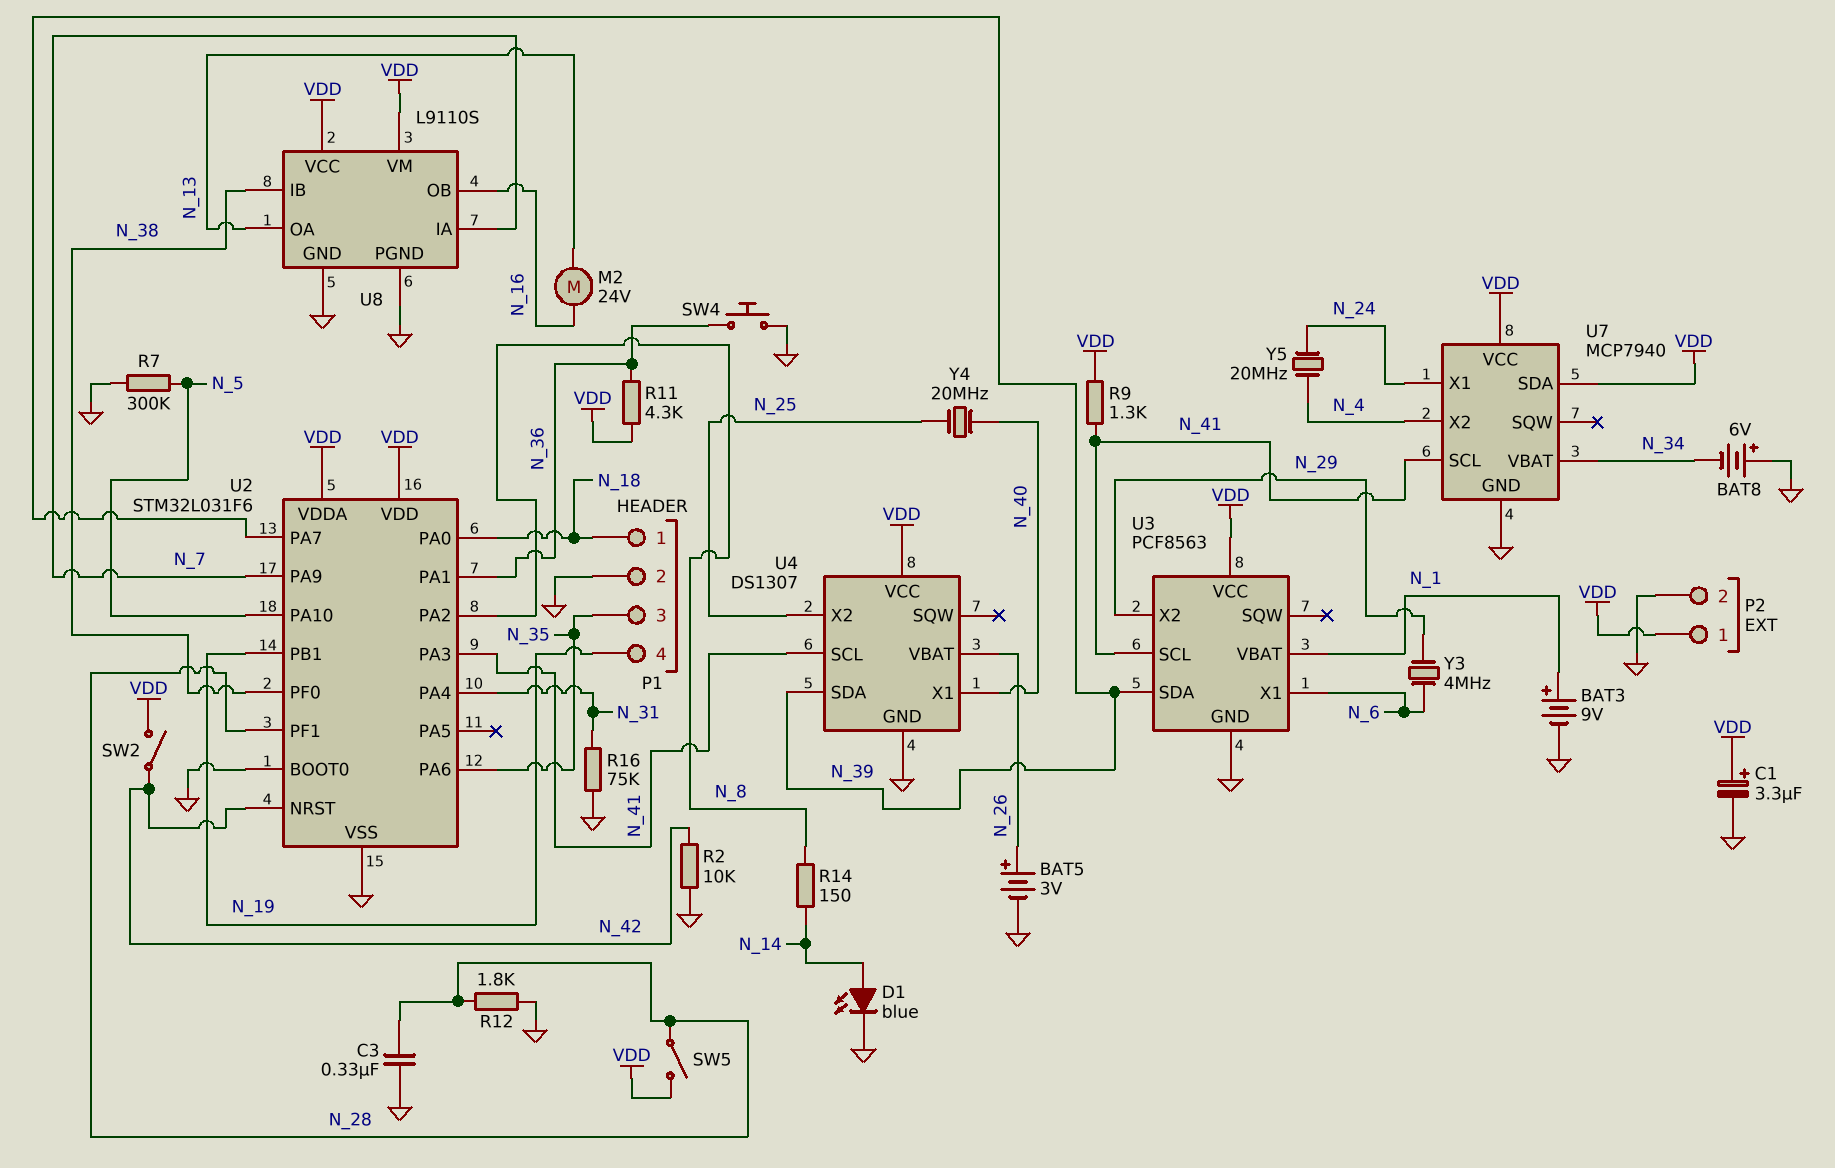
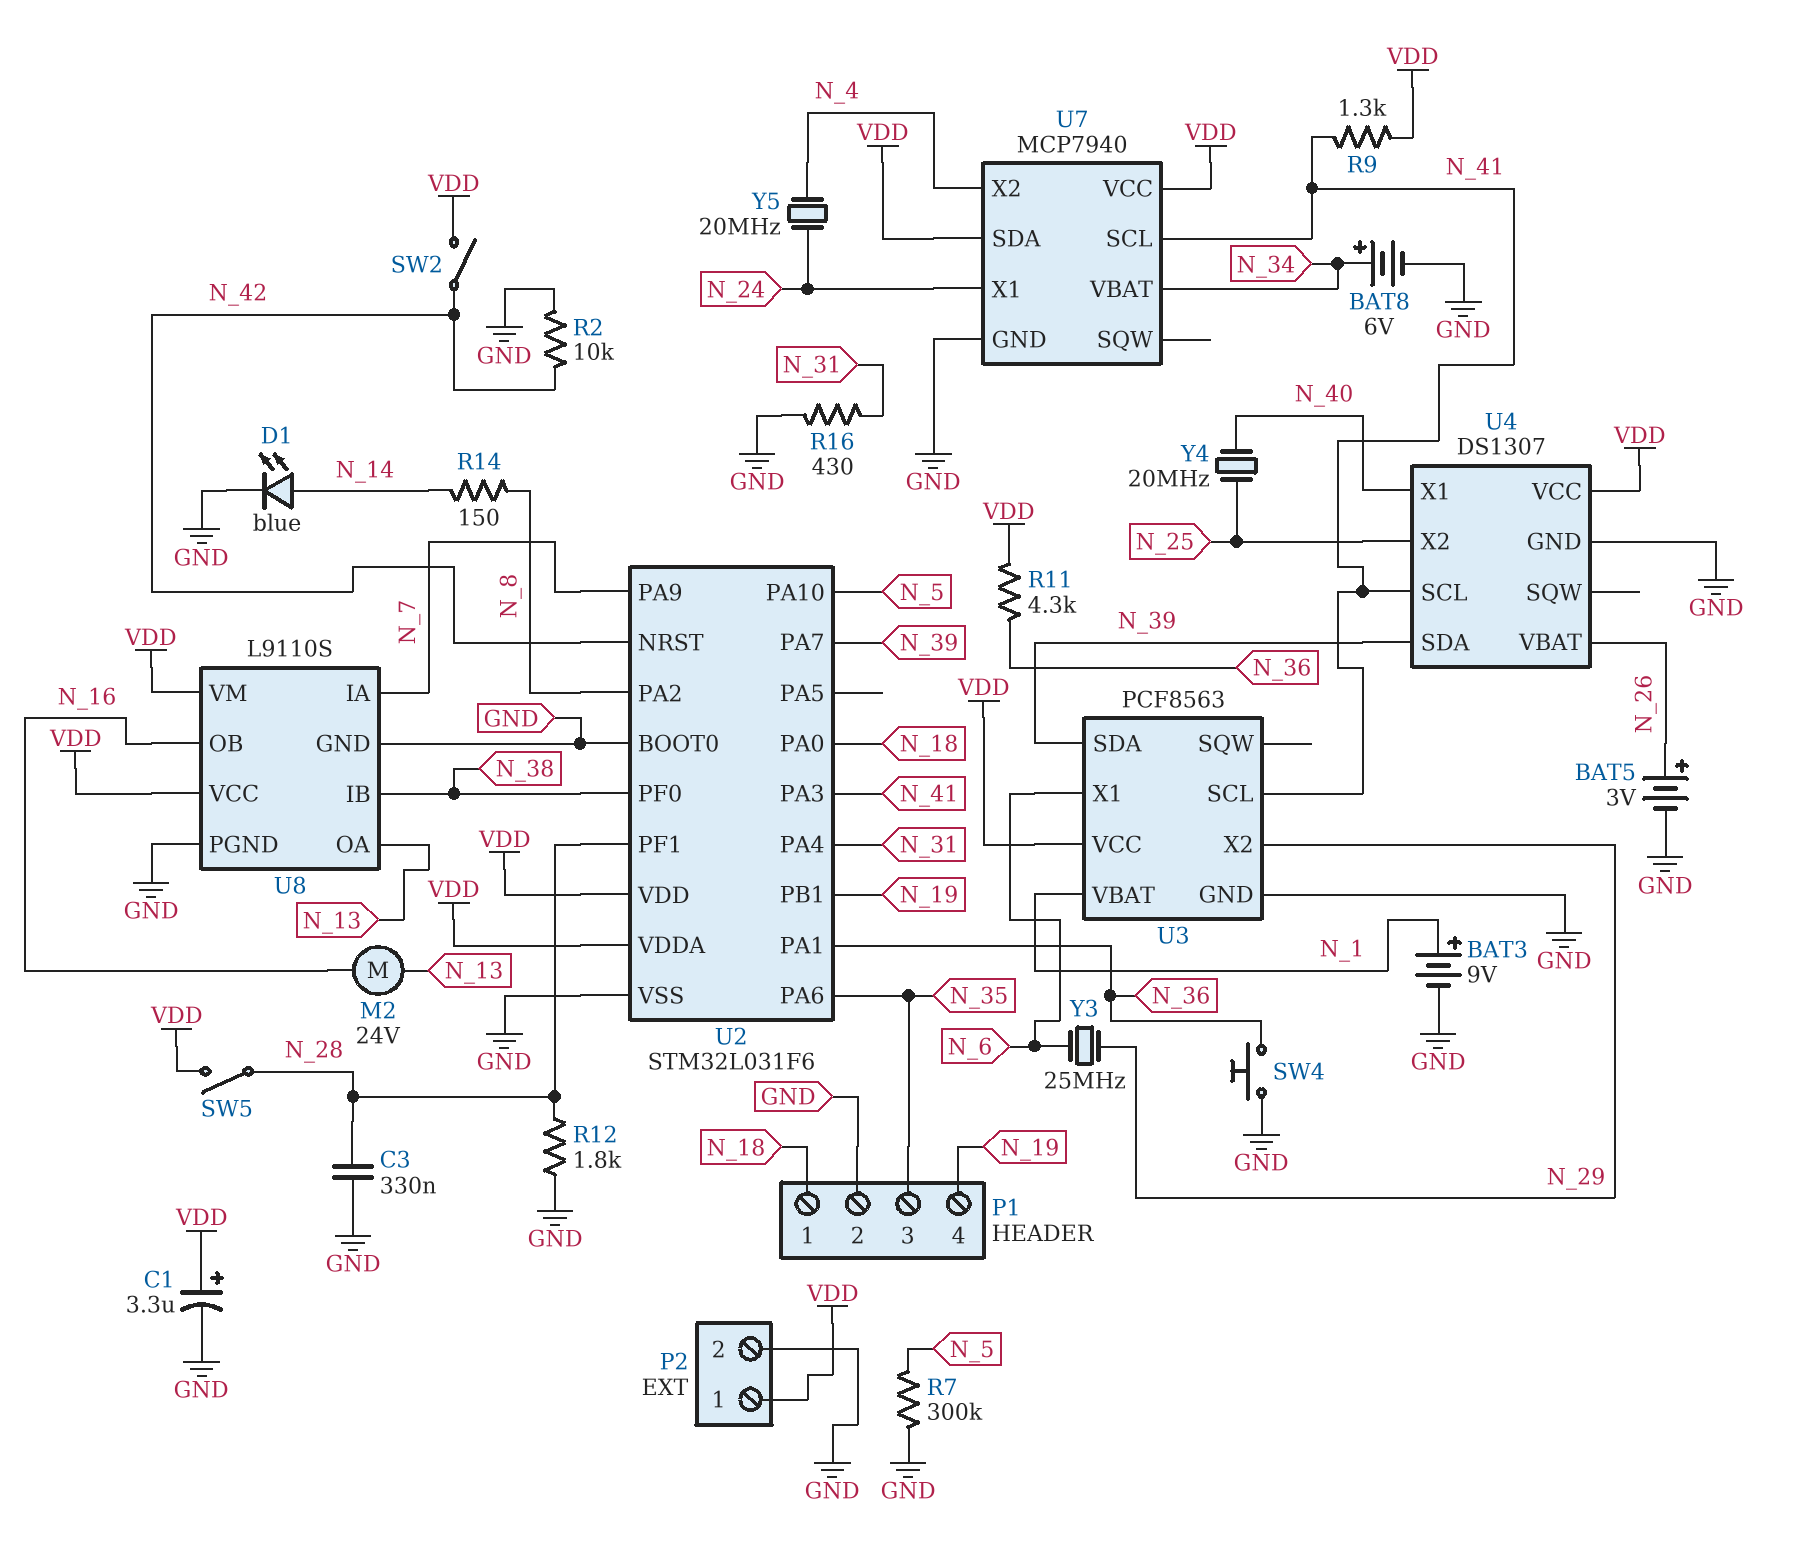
BAT8: 6V (plus GND, minus N_34) -> 6V (plus N_34, minus GND)
R16: 75k (GND, N_31) -> 430 (GND, N_31)
Y3: 4MHz (N_6, N_29) -> 25MHz (N_6, N_29)

